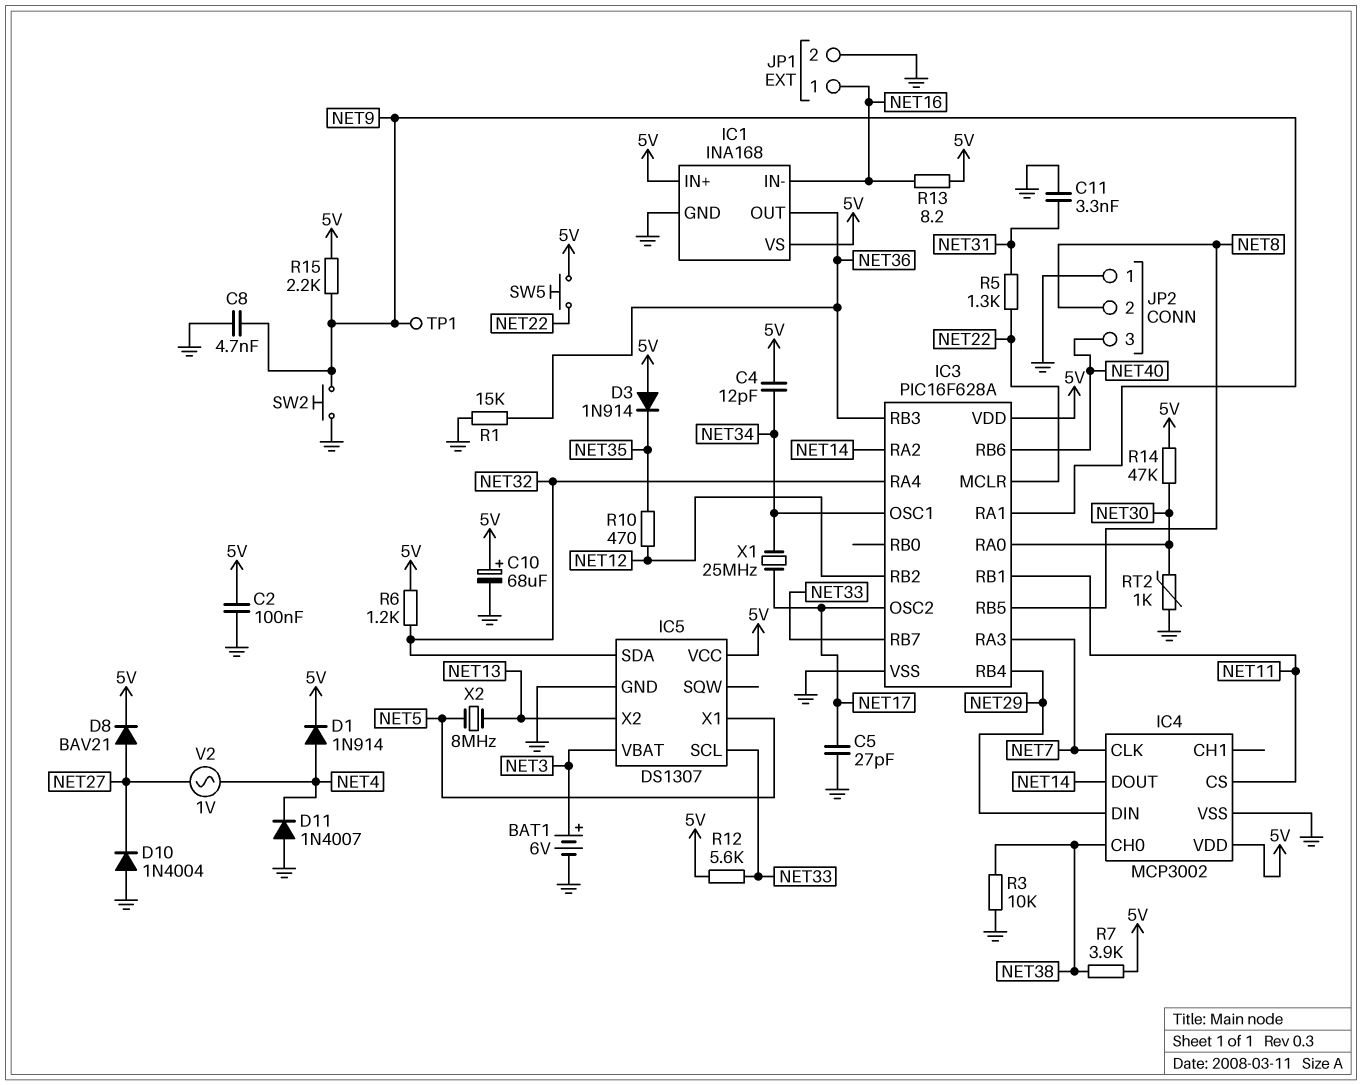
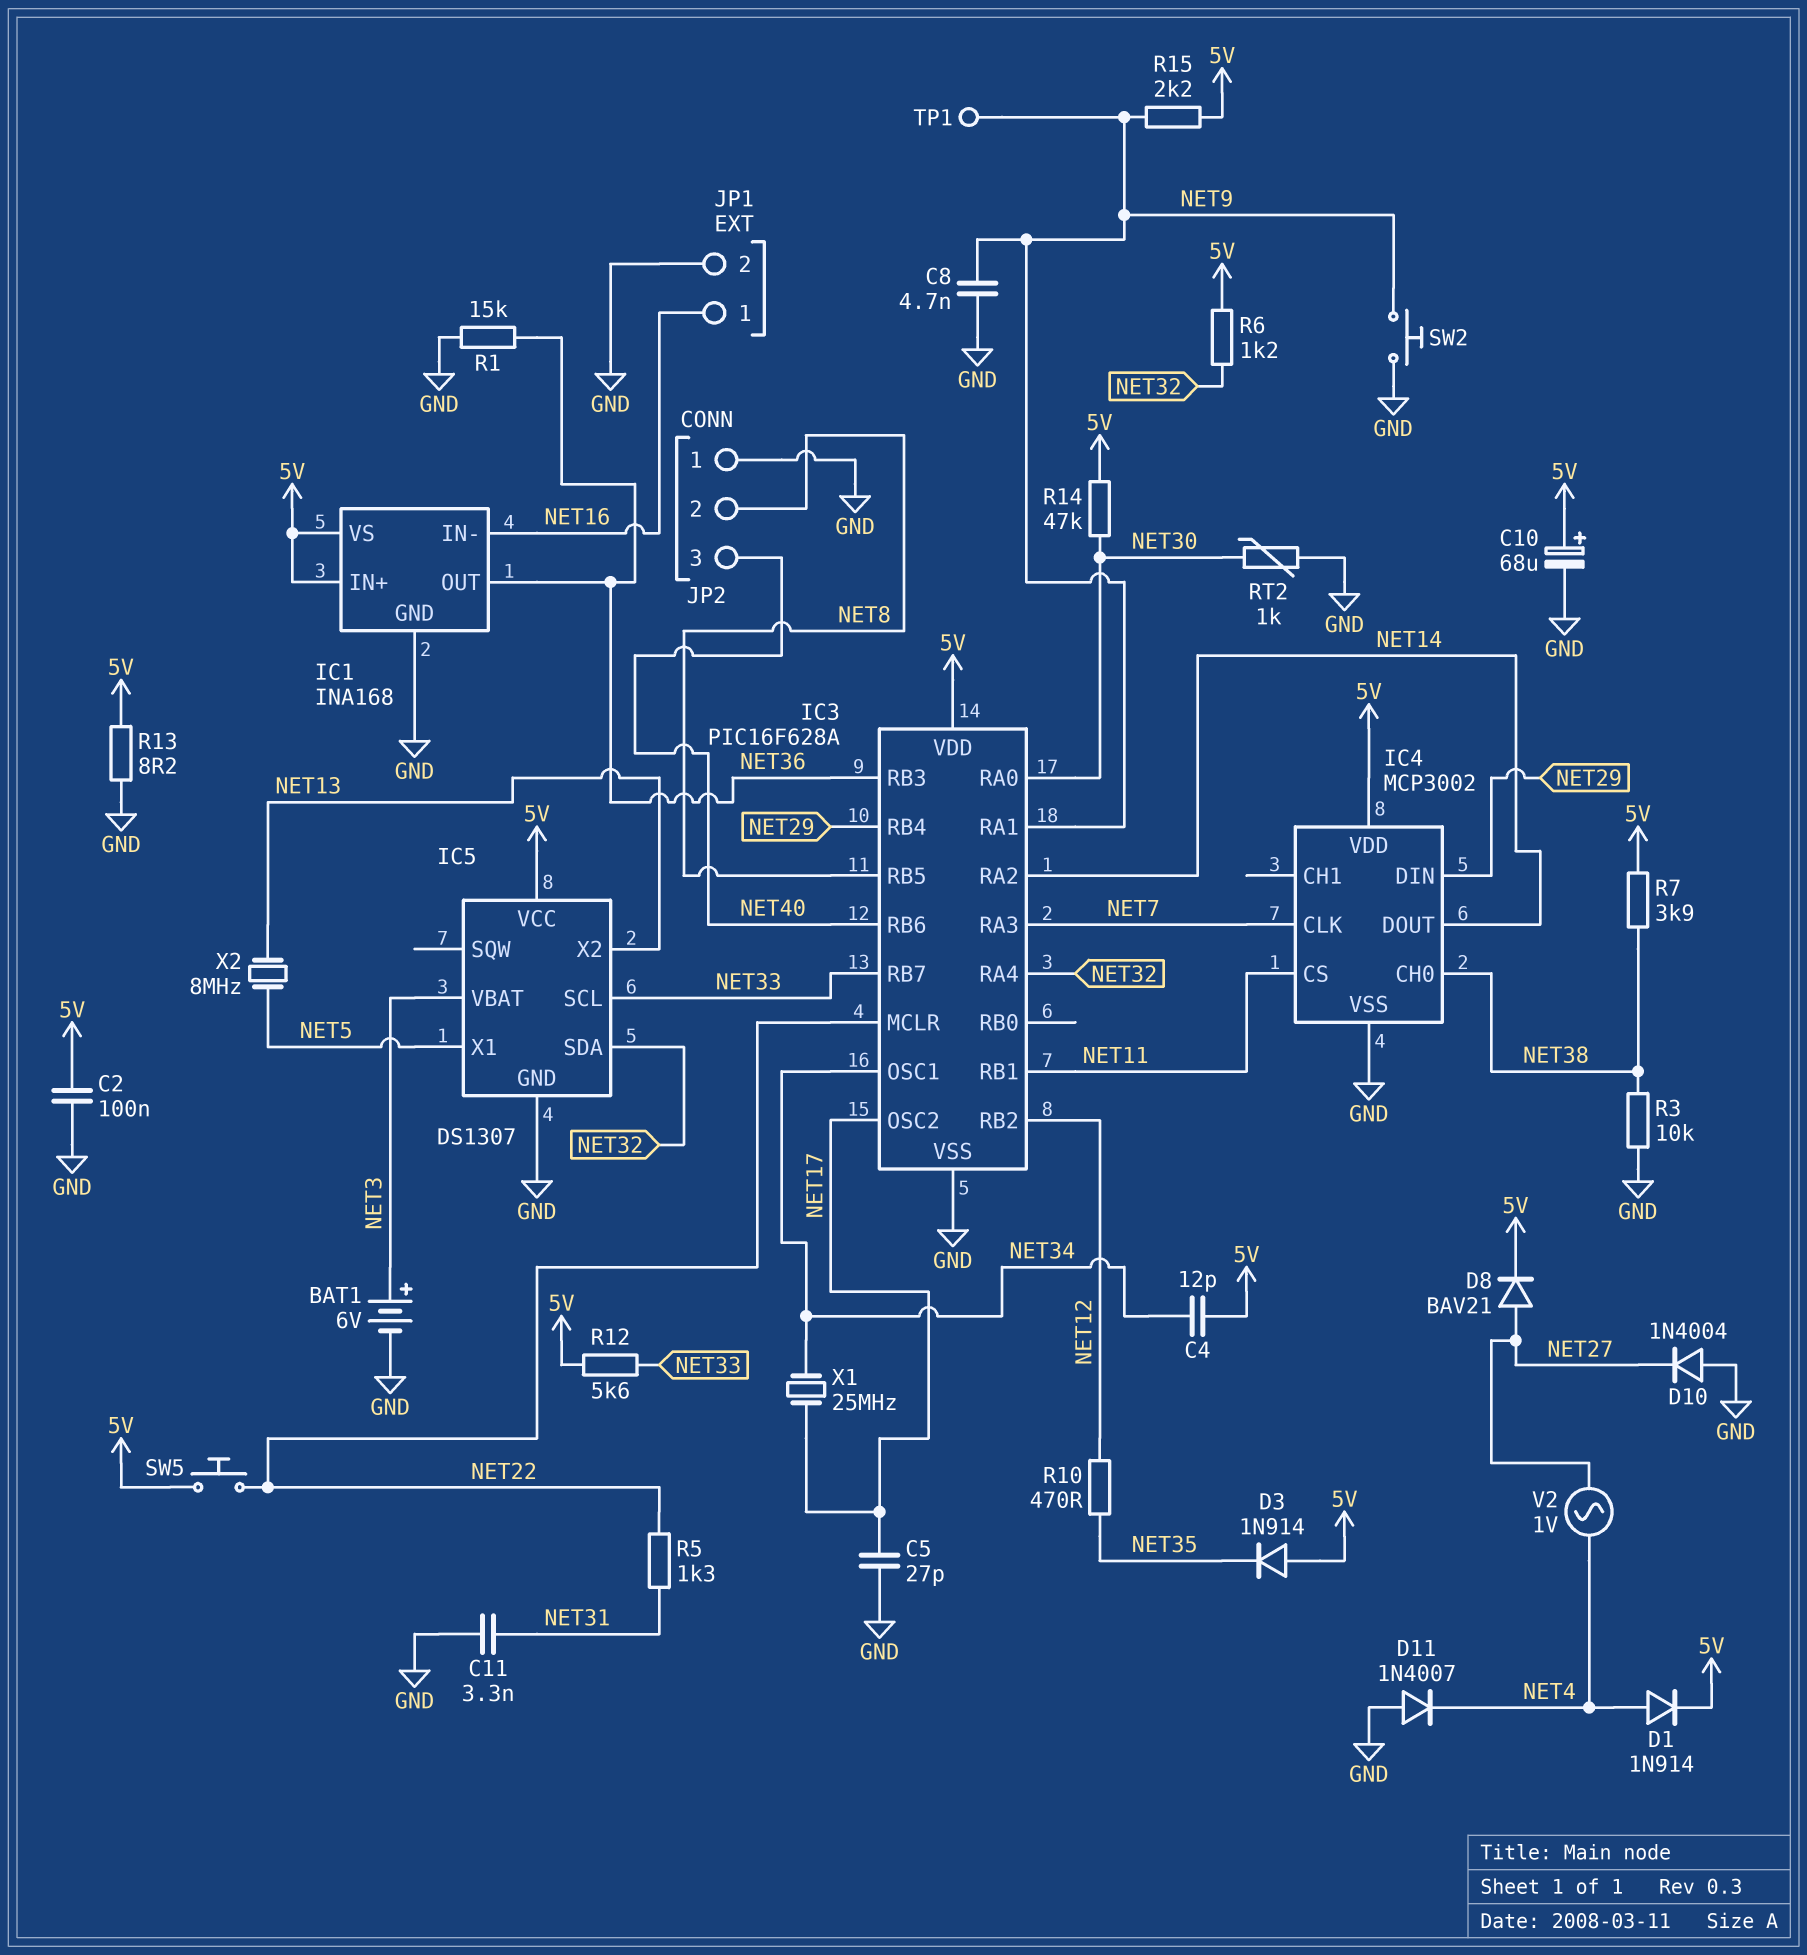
R13: 8.2 (5V, NET16) -> 8.2 (5V, GND)

